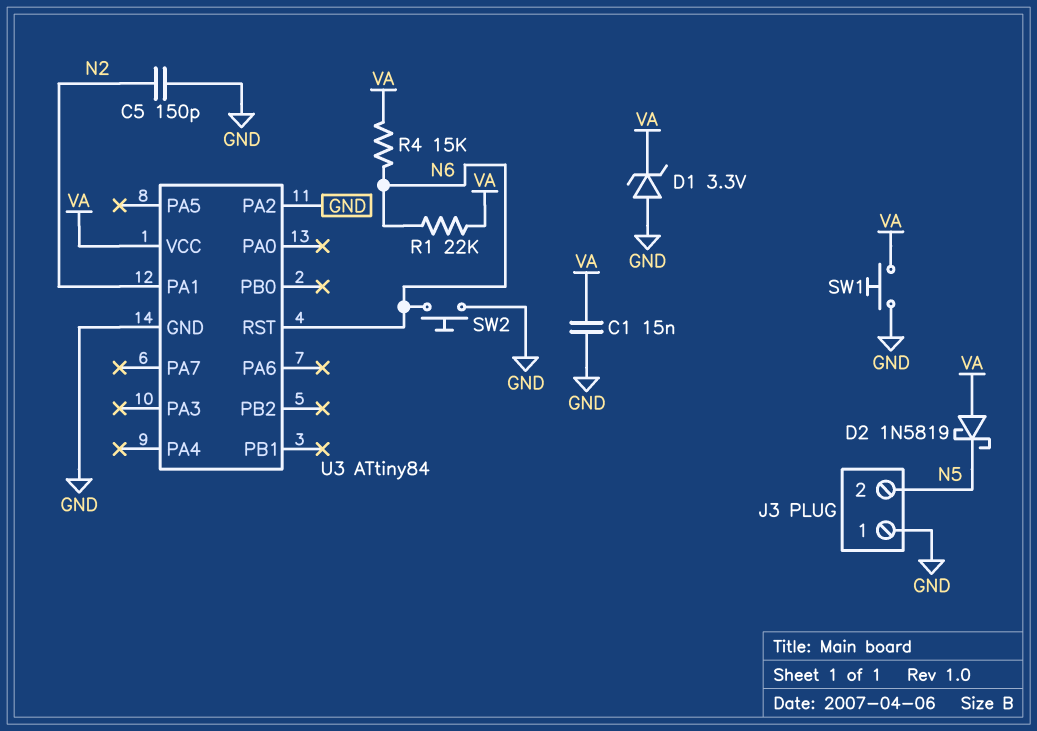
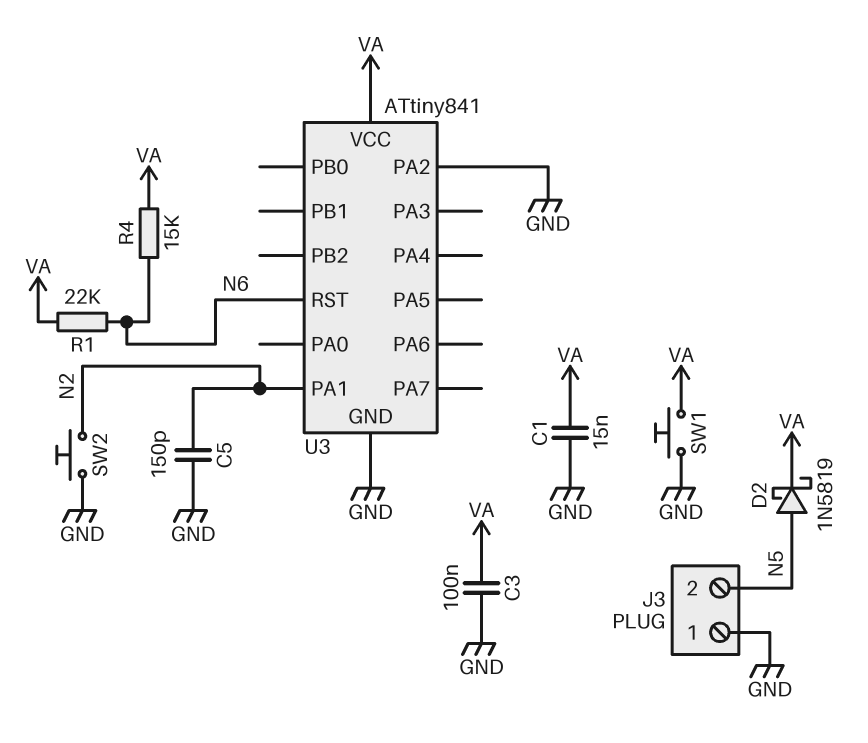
C3: none -> 100nF (GND, VA)
D1: zener 3.3V (A GND, K VA) -> none
D2: schottky 1N5819 (A VA, K N5) -> schottky 1N5819 (A N5, K VA)
SW2: button (GND, N6) -> button (GND, N2)
U3: ATtiny84 -> ATtiny841

